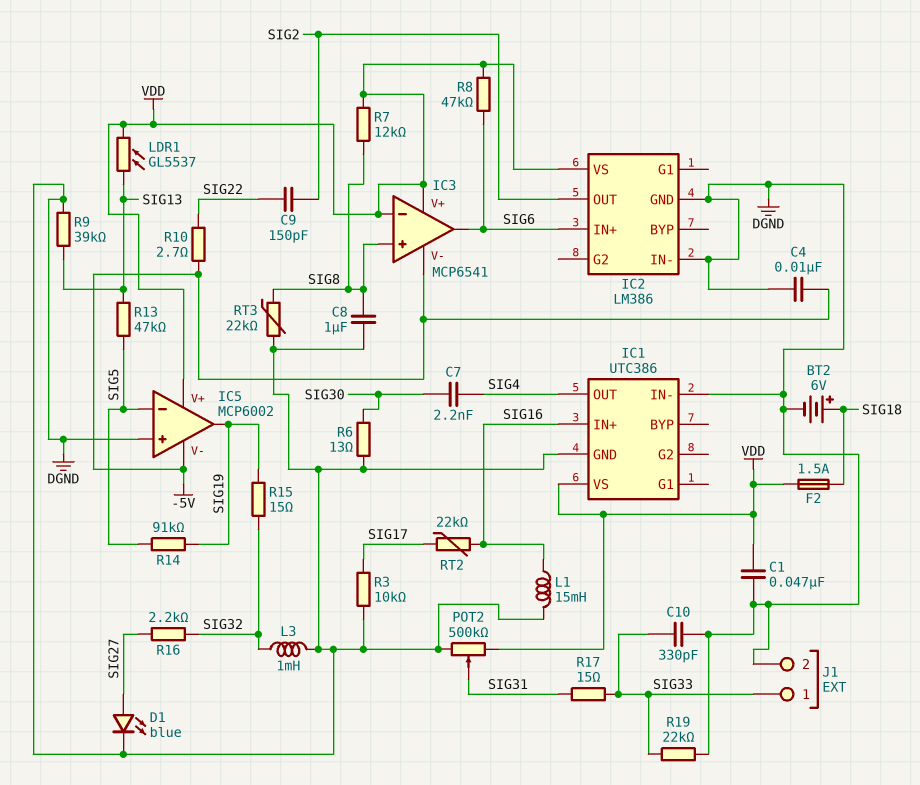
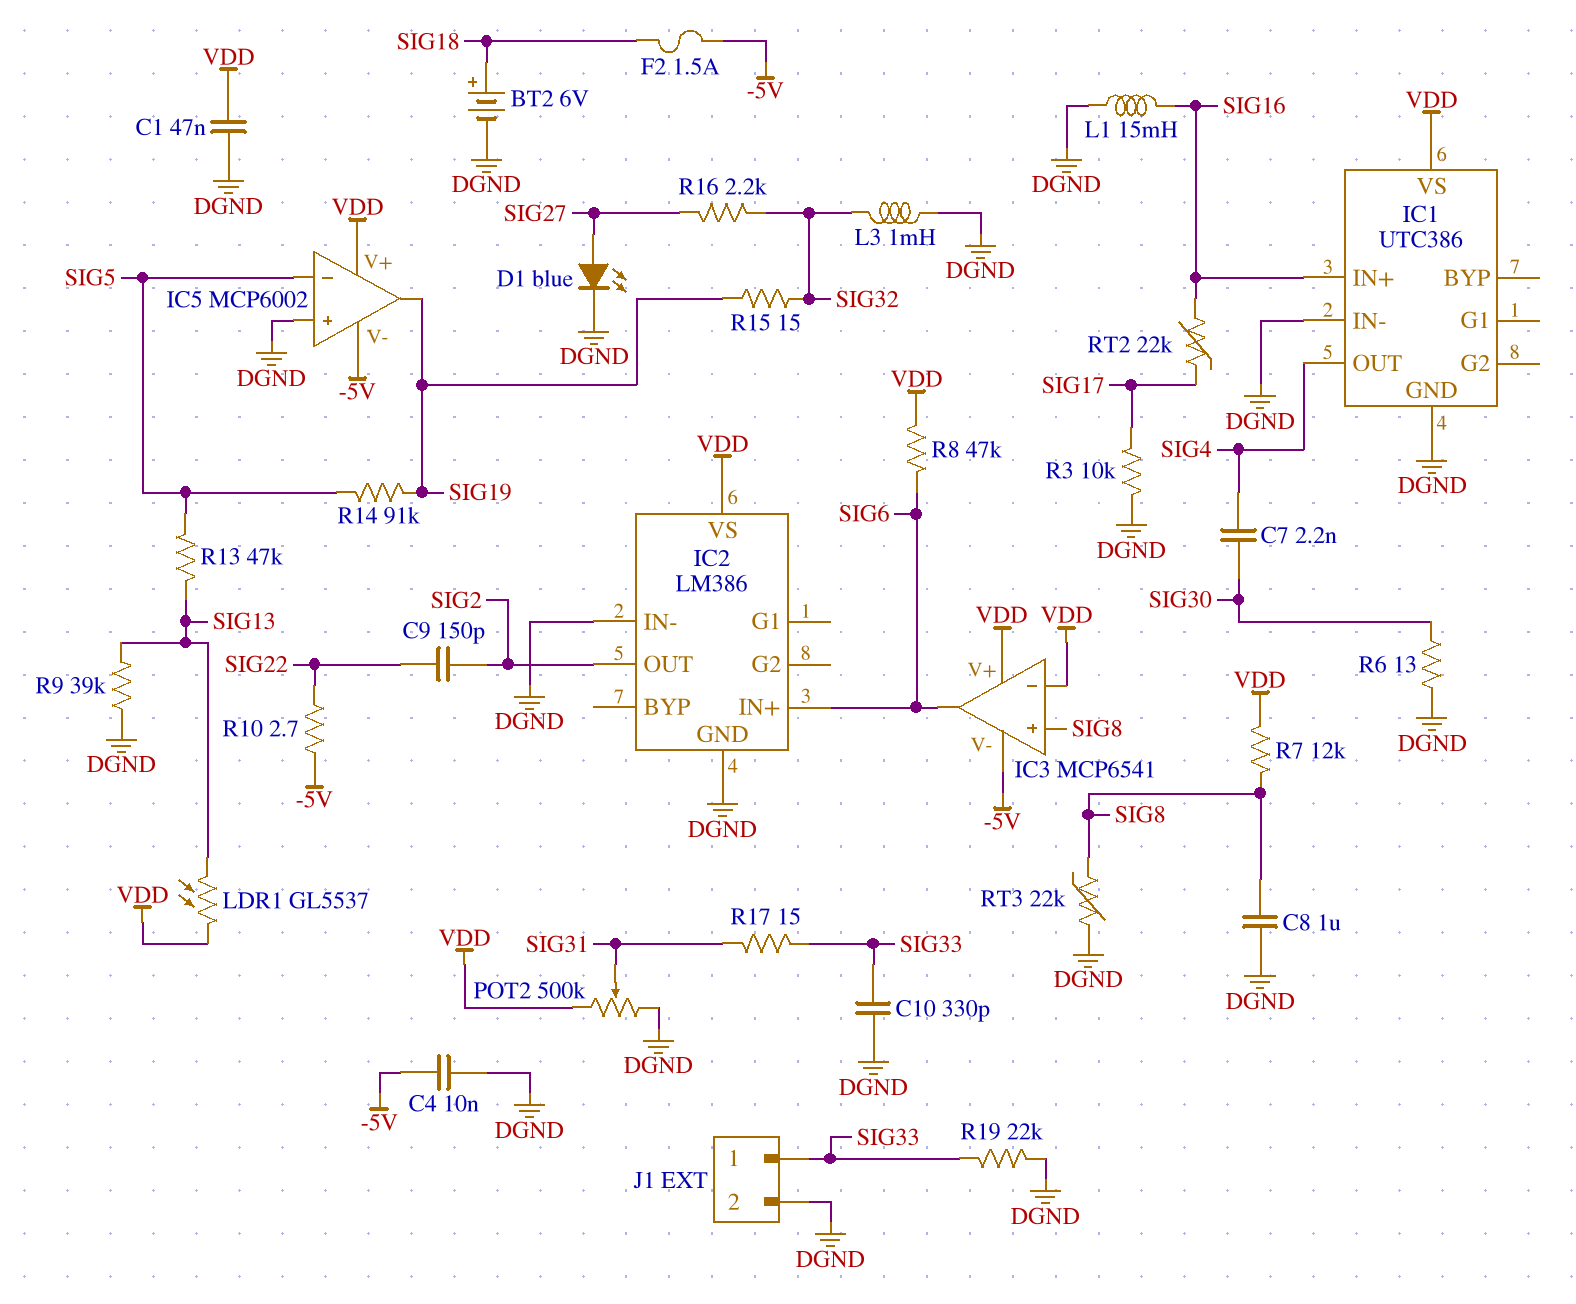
F2: 1.5A (SIG18, VDD) -> 1.5A (-5V, SIG18)

